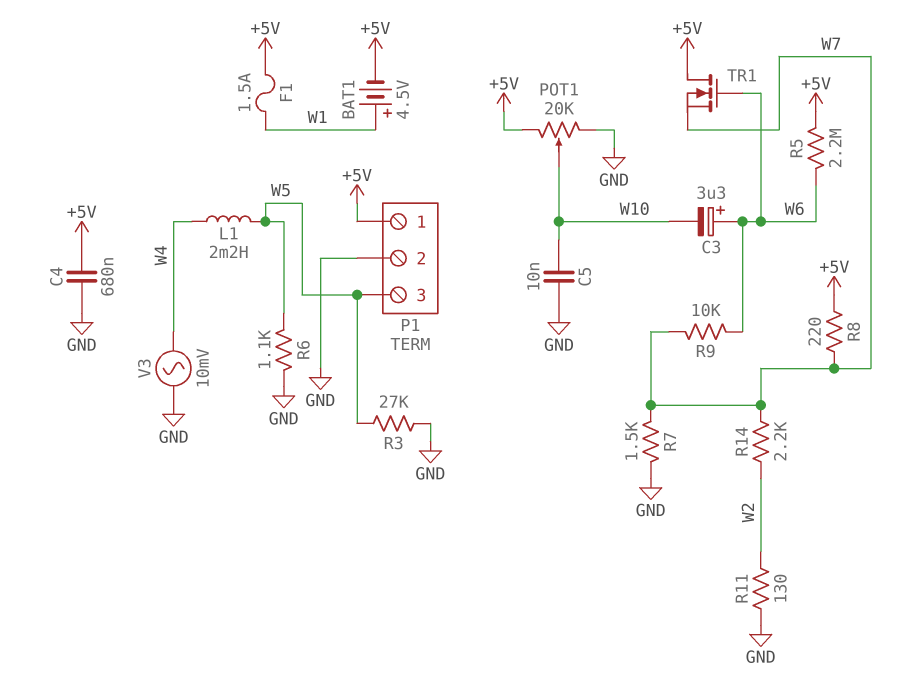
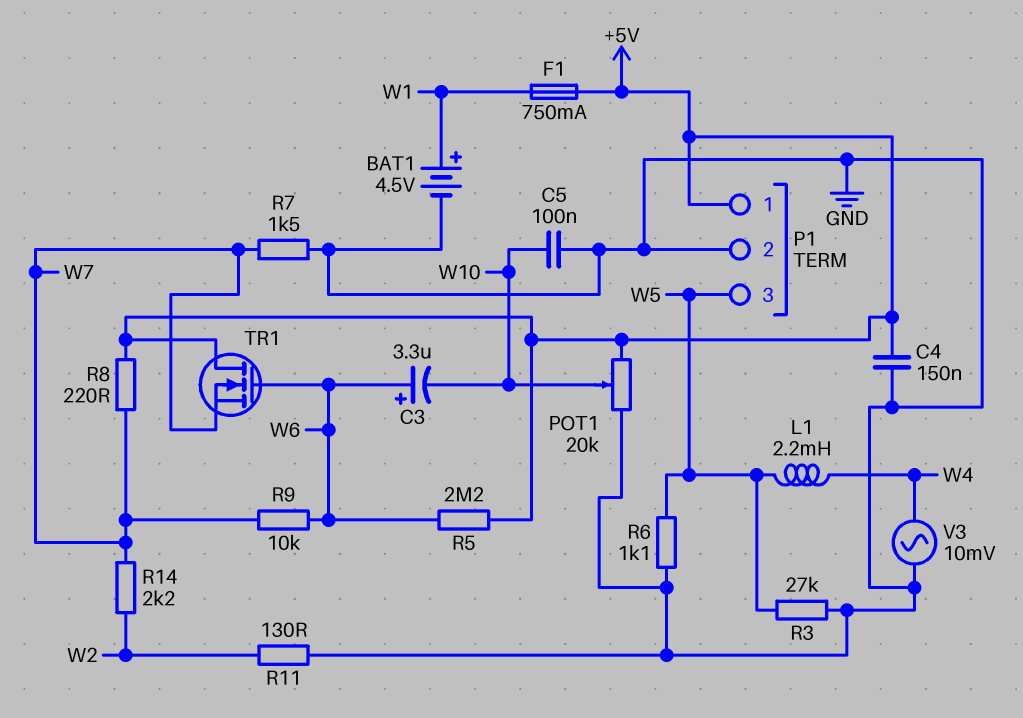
BAT1: 4.5V (plus W1, minus +5V) -> 4.5V (plus W1, minus GND)
C4: 680nF (+5V, GND) -> 150nF (+5V, GND)
C5: 10nF (GND, W10) -> 100nF (GND, W10)
F1: 1.5A (+5V, W1) -> 750mA (+5V, W1)

